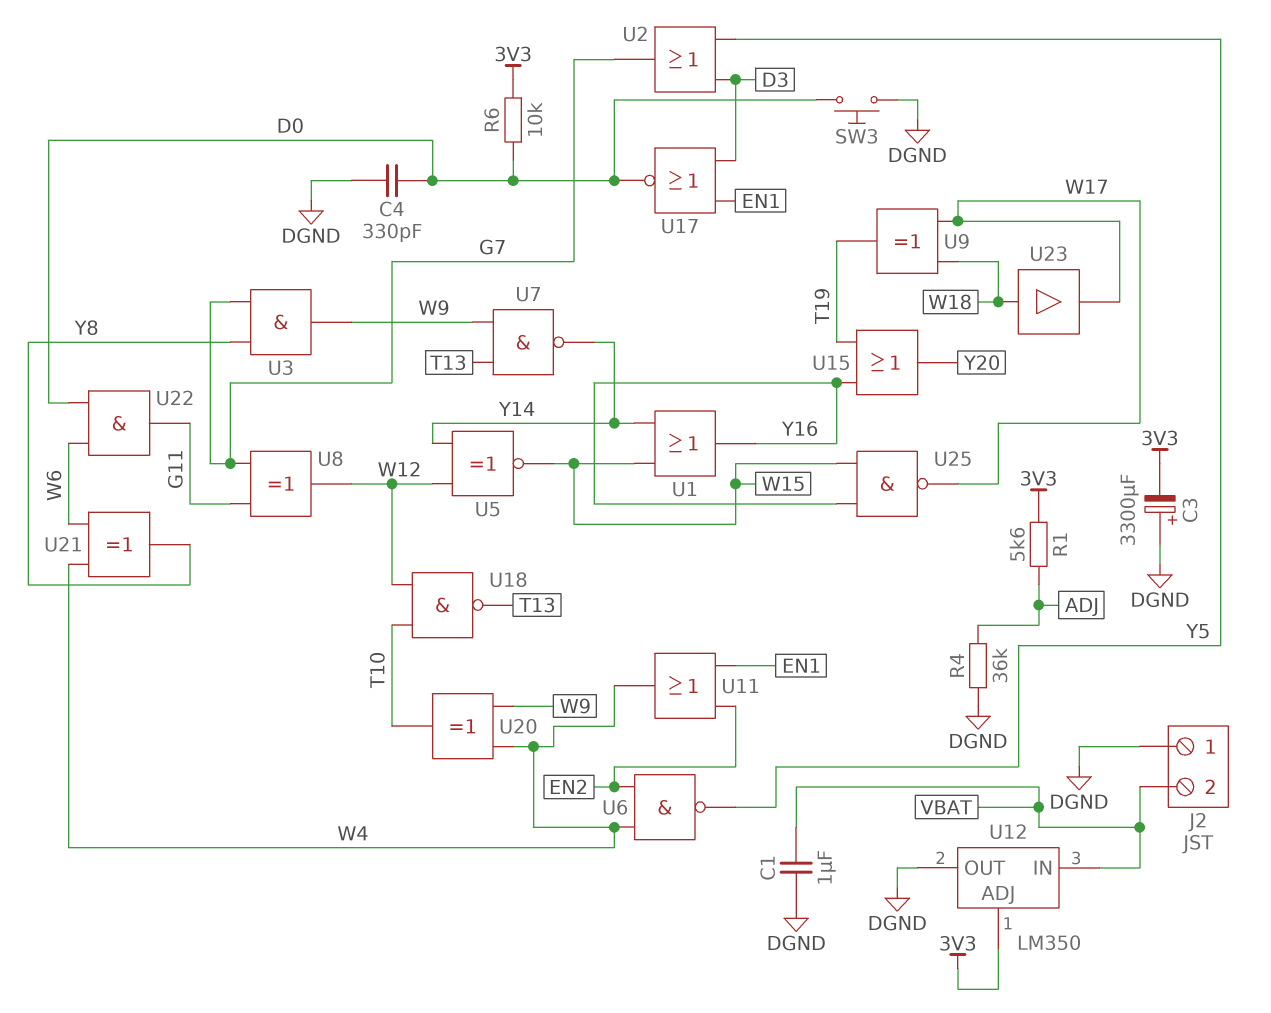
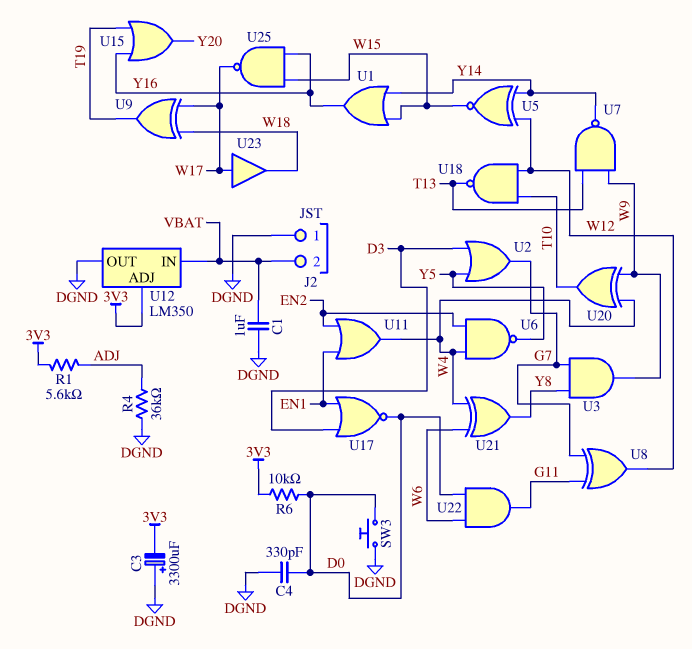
U23: buffer (in W18, out W17) -> buffer (in W17, out W18)

